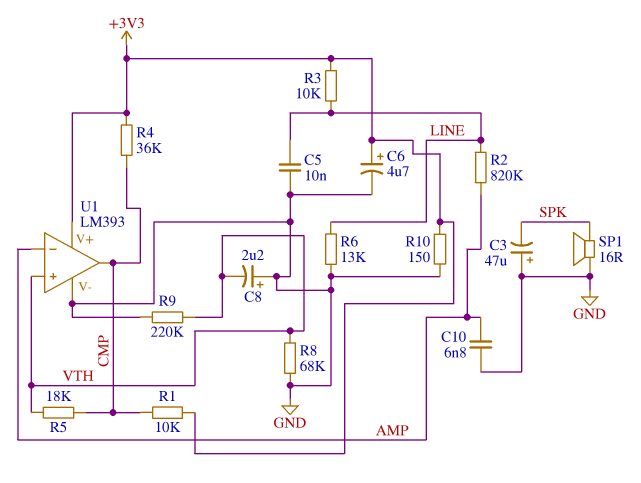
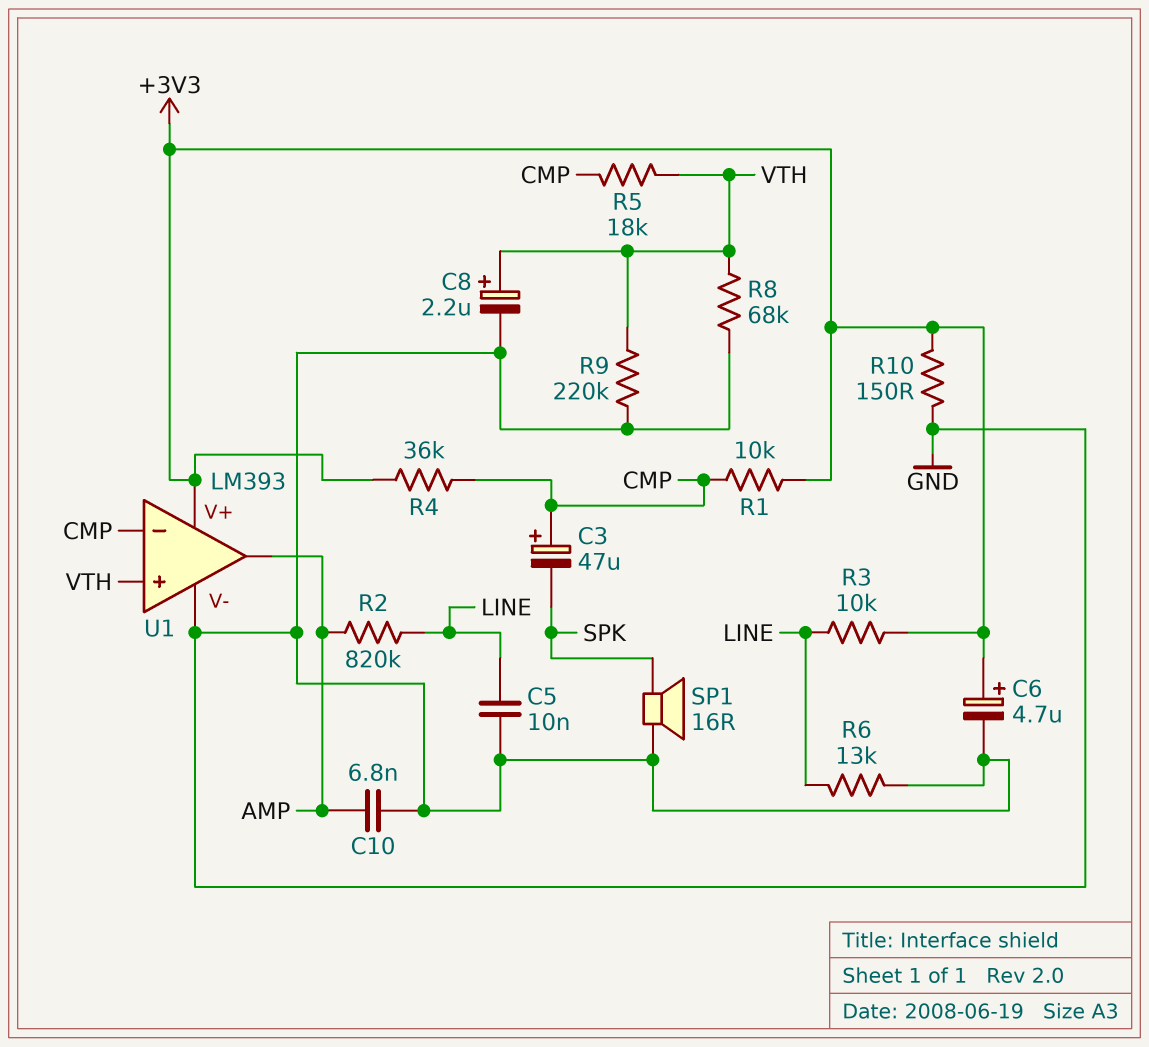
C3: 47uF (plus GND, minus SPK) -> 47uF (plus CMP, minus SPK)
C8: 2.2uF (plus GND, minus VTH) -> 2.2uF (plus VTH, minus GND)
U1 pin in-: AMP -> CMP
U1 pin out: CMP -> AMP

